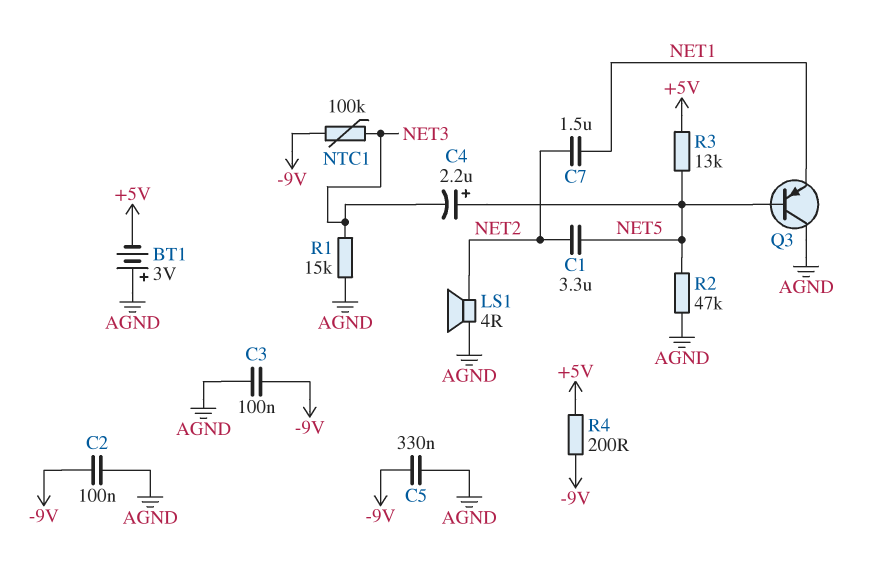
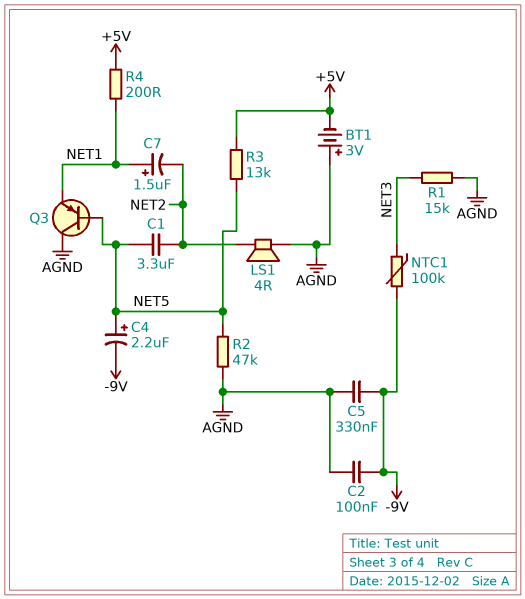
C3: 100nF (-9V, AGND) -> none
C4: 2.2uF (plus NET5, minus NET3) -> 2.2uF (plus NET5, minus -9V)
C7: 1.5uF (NET1, NET2) -> 1.5uF (plus NET1, minus NET2)
R4: 200 (+5V, -9V) -> 200 (+5V, NET1)

